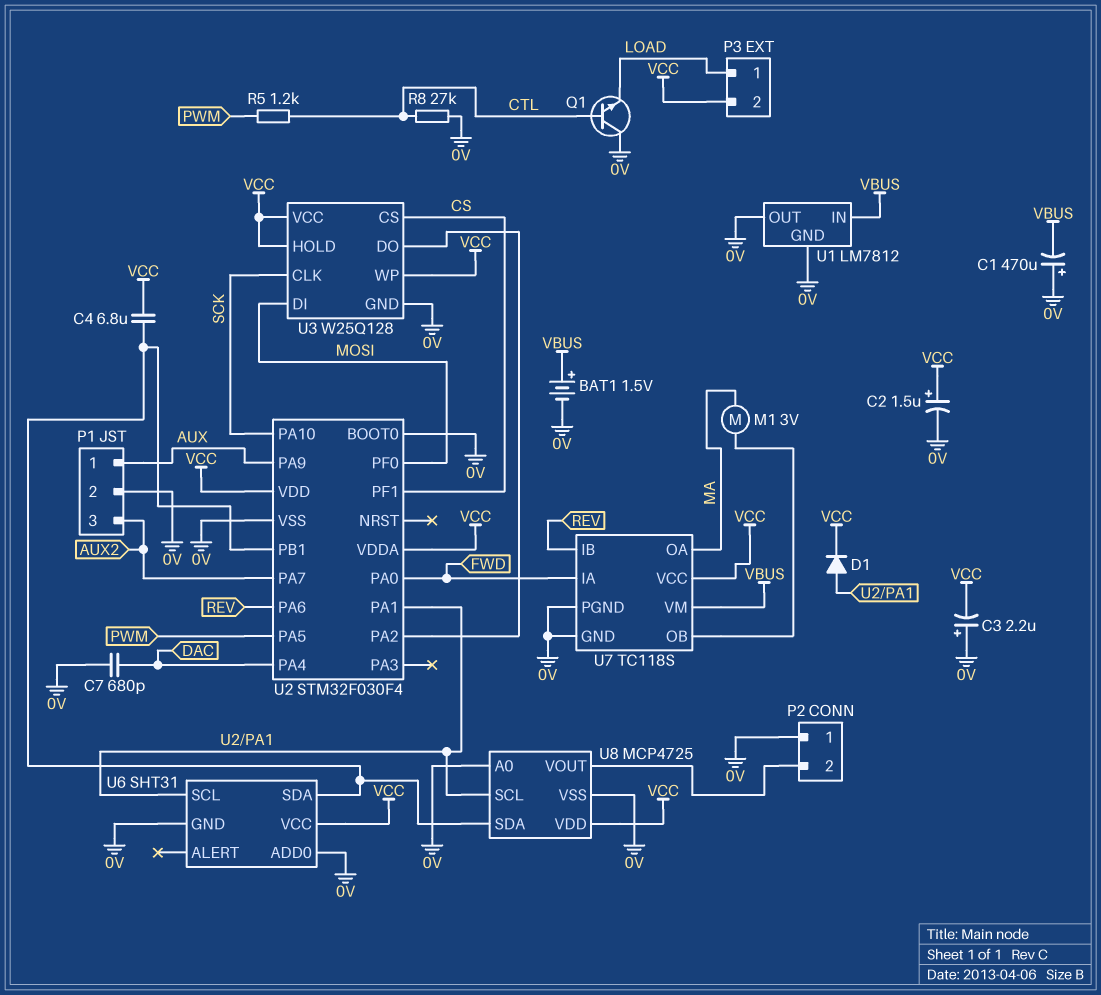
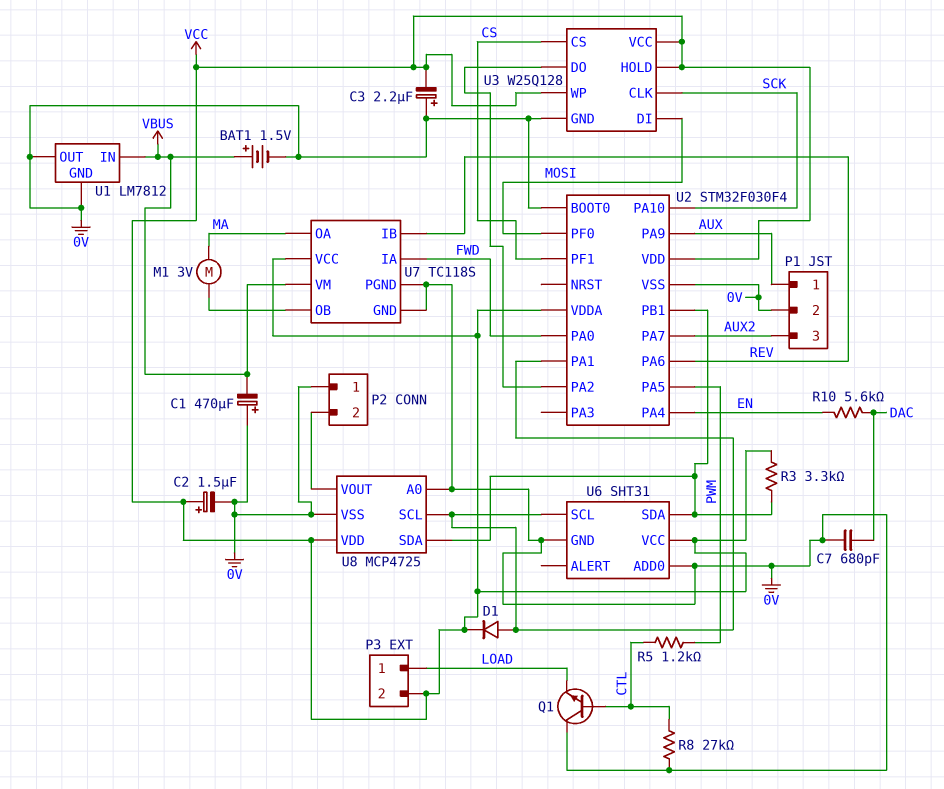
C4: 6.8uF (U2/PB1, VCC) -> none
R3: none -> 3.3k (U2/PB1, VCC)
R10: none -> 5.6k (DAC, EN)
U2 pin PA4: DAC -> EN

